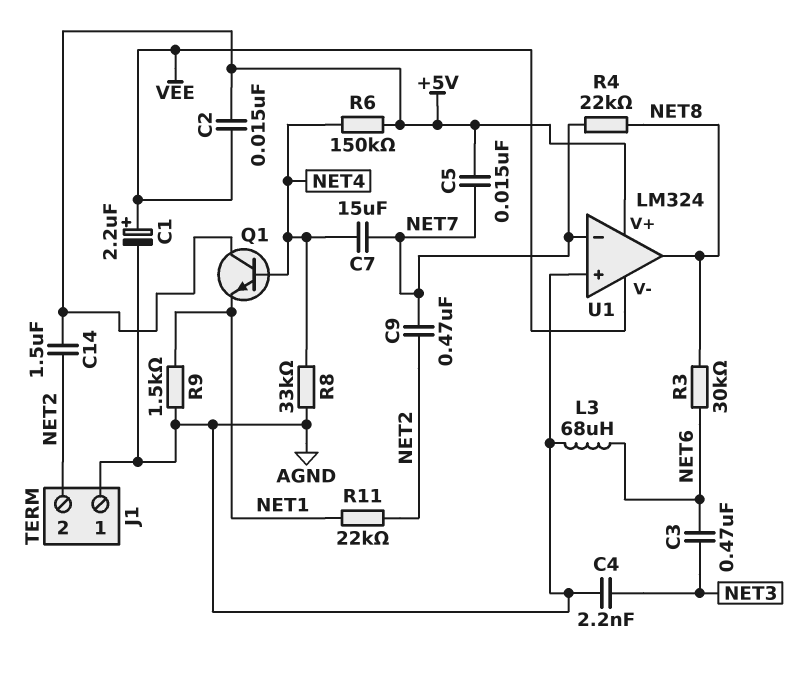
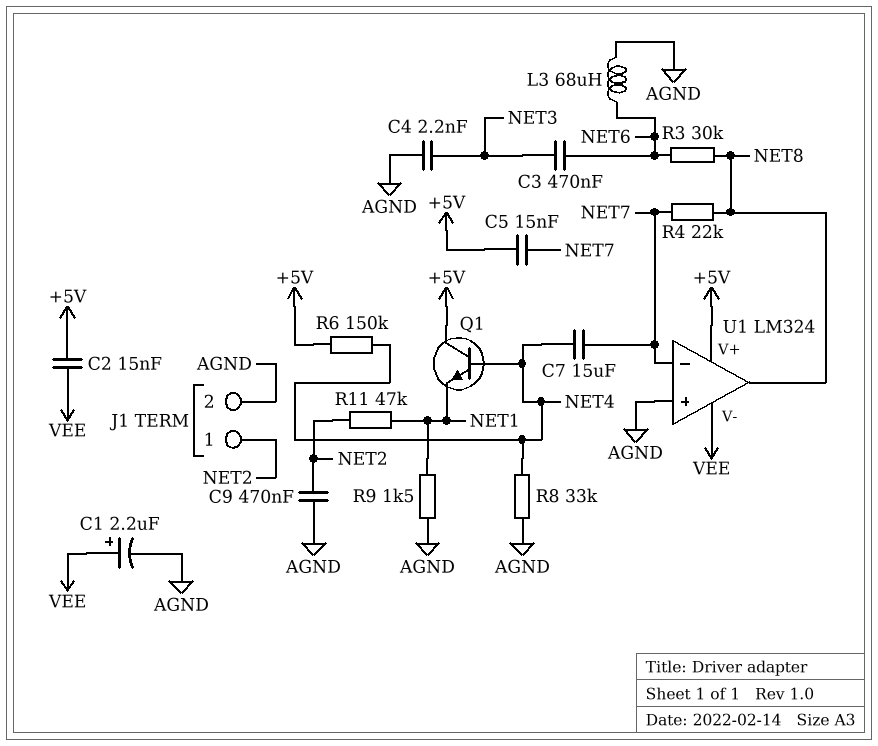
C9: 470nF (NET2, NET7) -> 470nF (AGND, NET2)
C14: 1.5uF (+5V, NET2) -> none
J1 pin 1: AGND -> NET2
J1 pin 2: NET2 -> AGND
R11: 22k (NET1, NET2) -> 47k (NET1, NET2)

